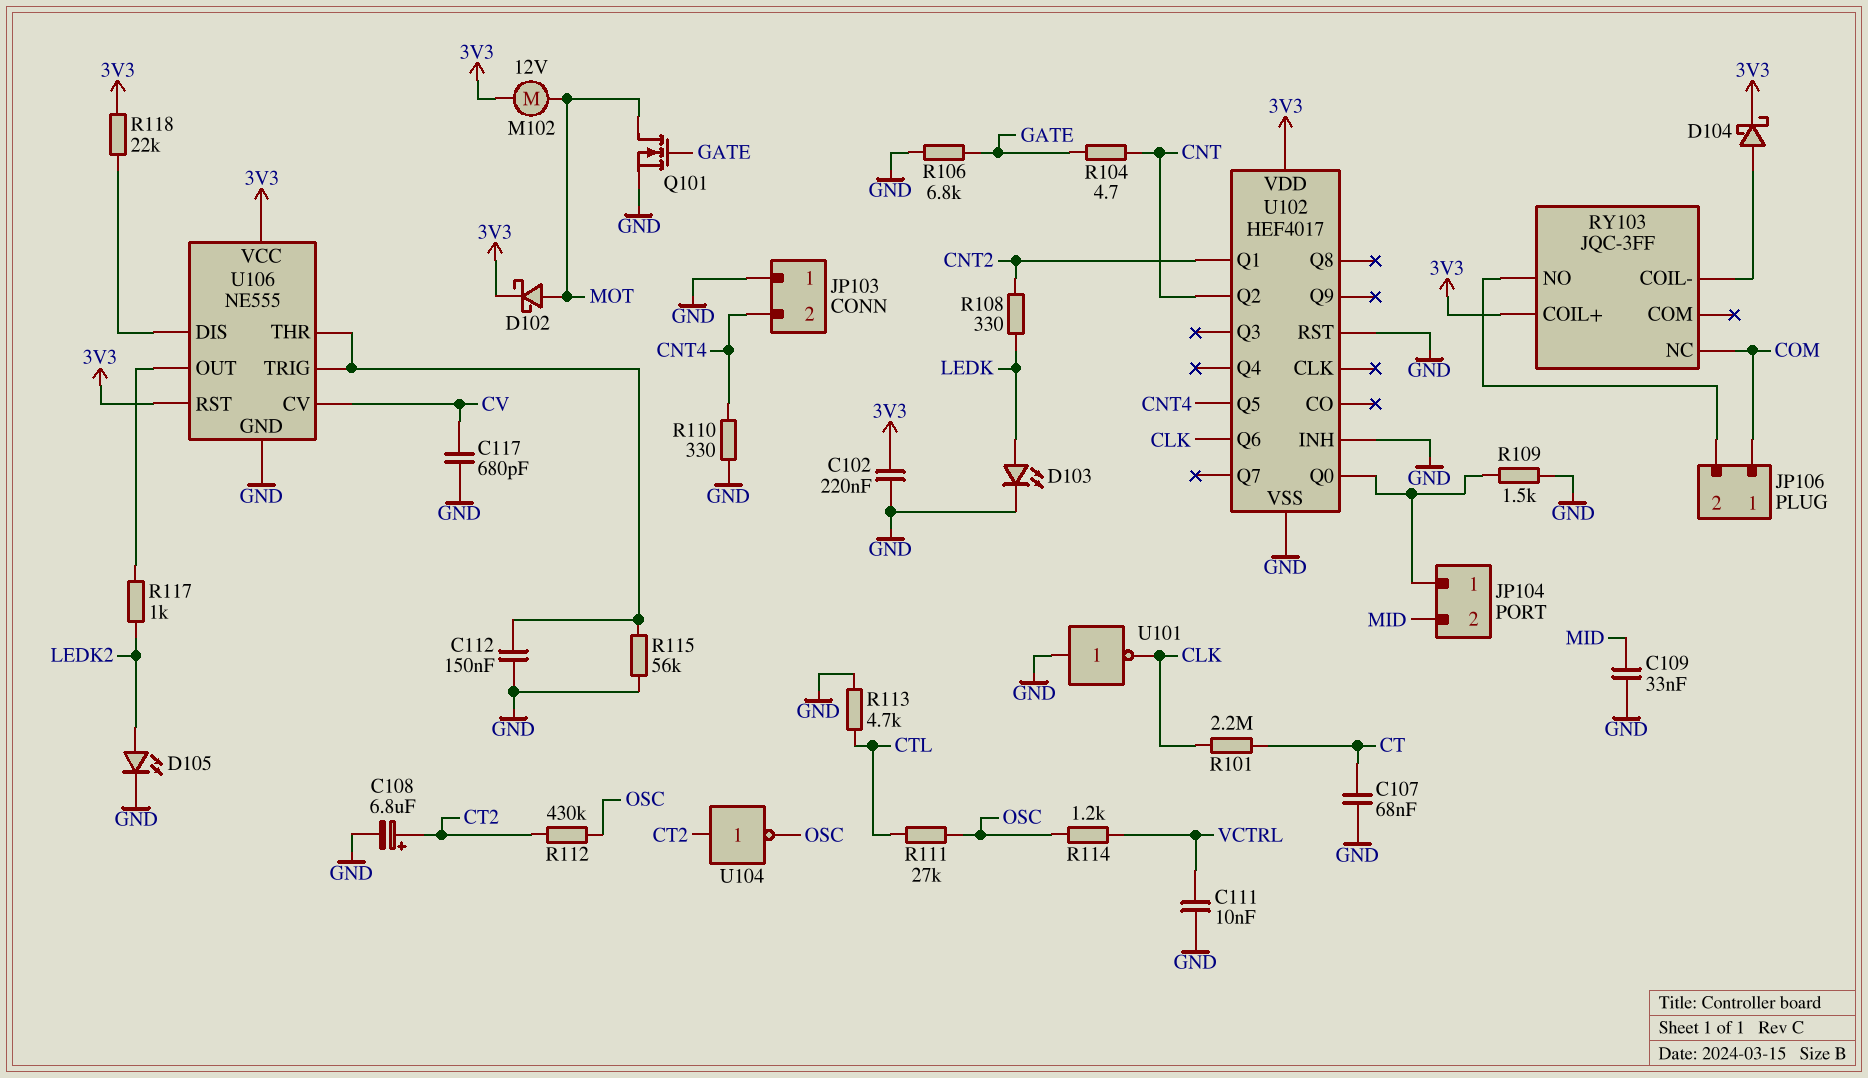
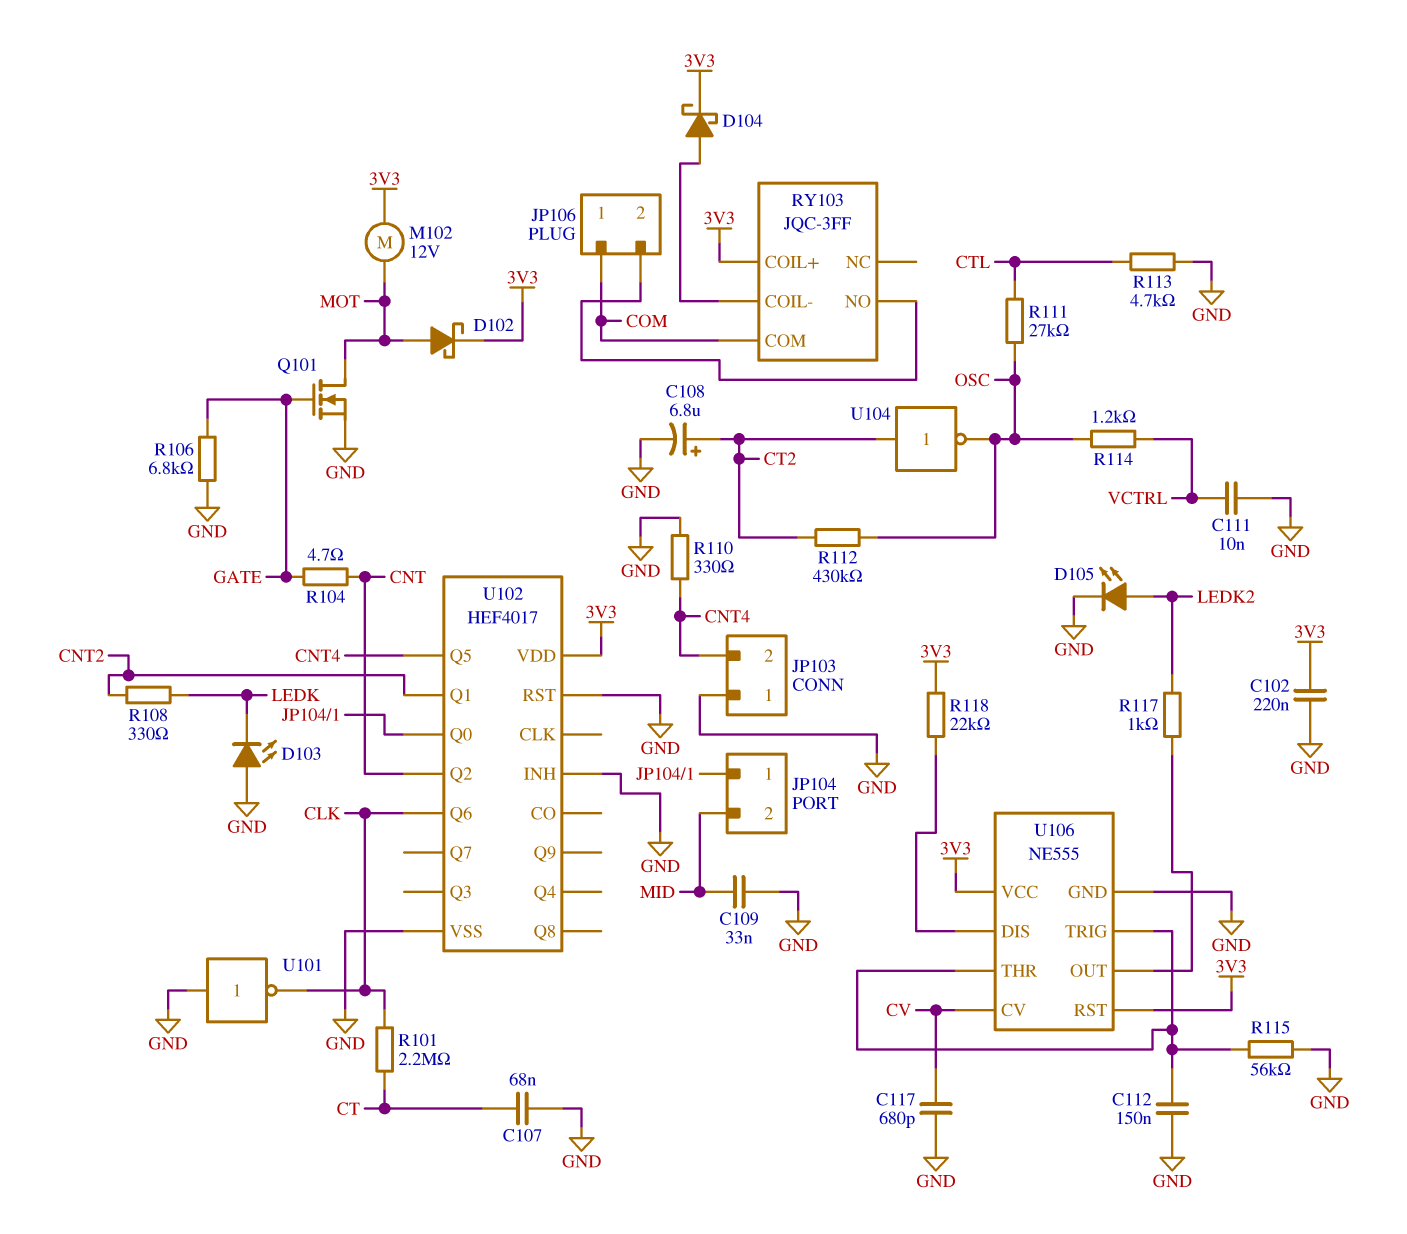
D103: LED (A LEDK, K GND) -> LED (A GND, K LEDK)
R109: 1.5k (GND, JP104/1) -> none
RY103 pin COM: none -> COM
RY103 pin NC: COM -> none

